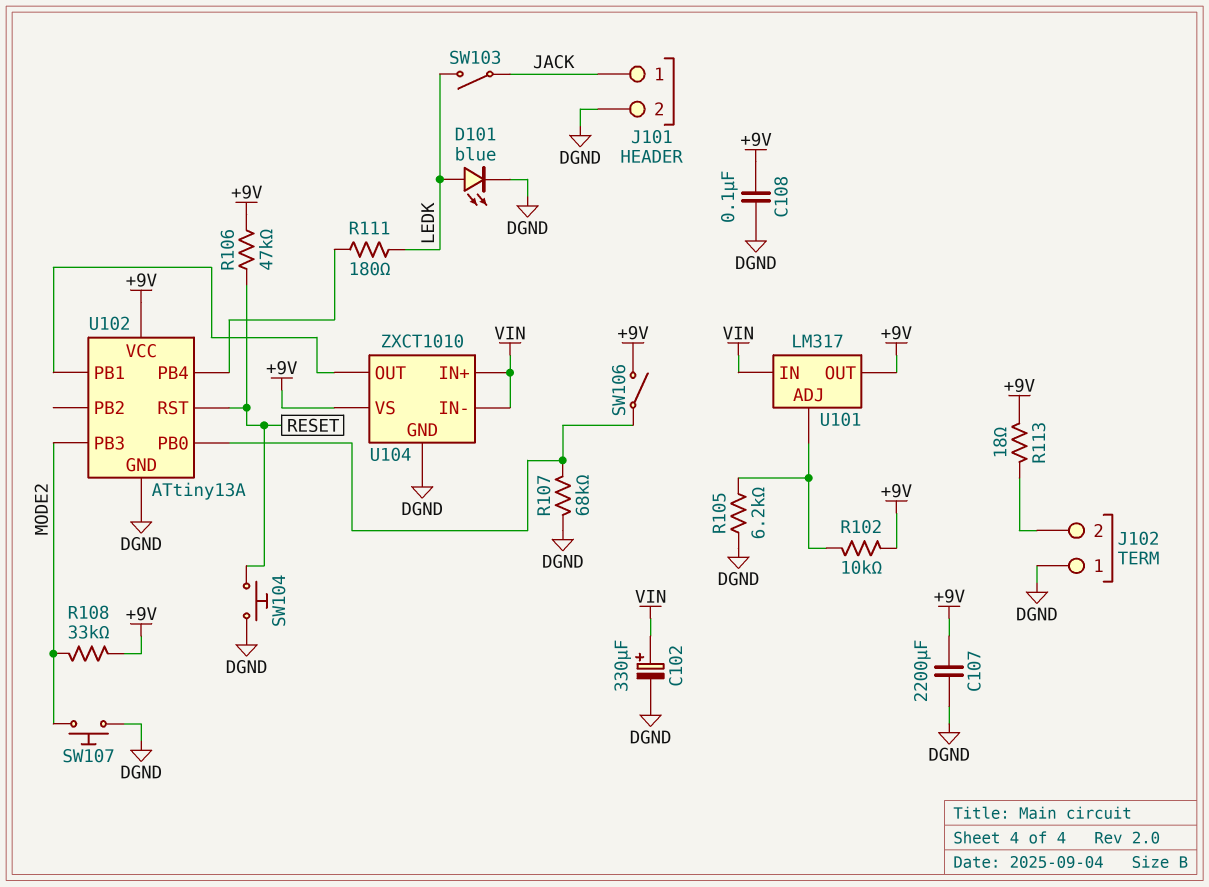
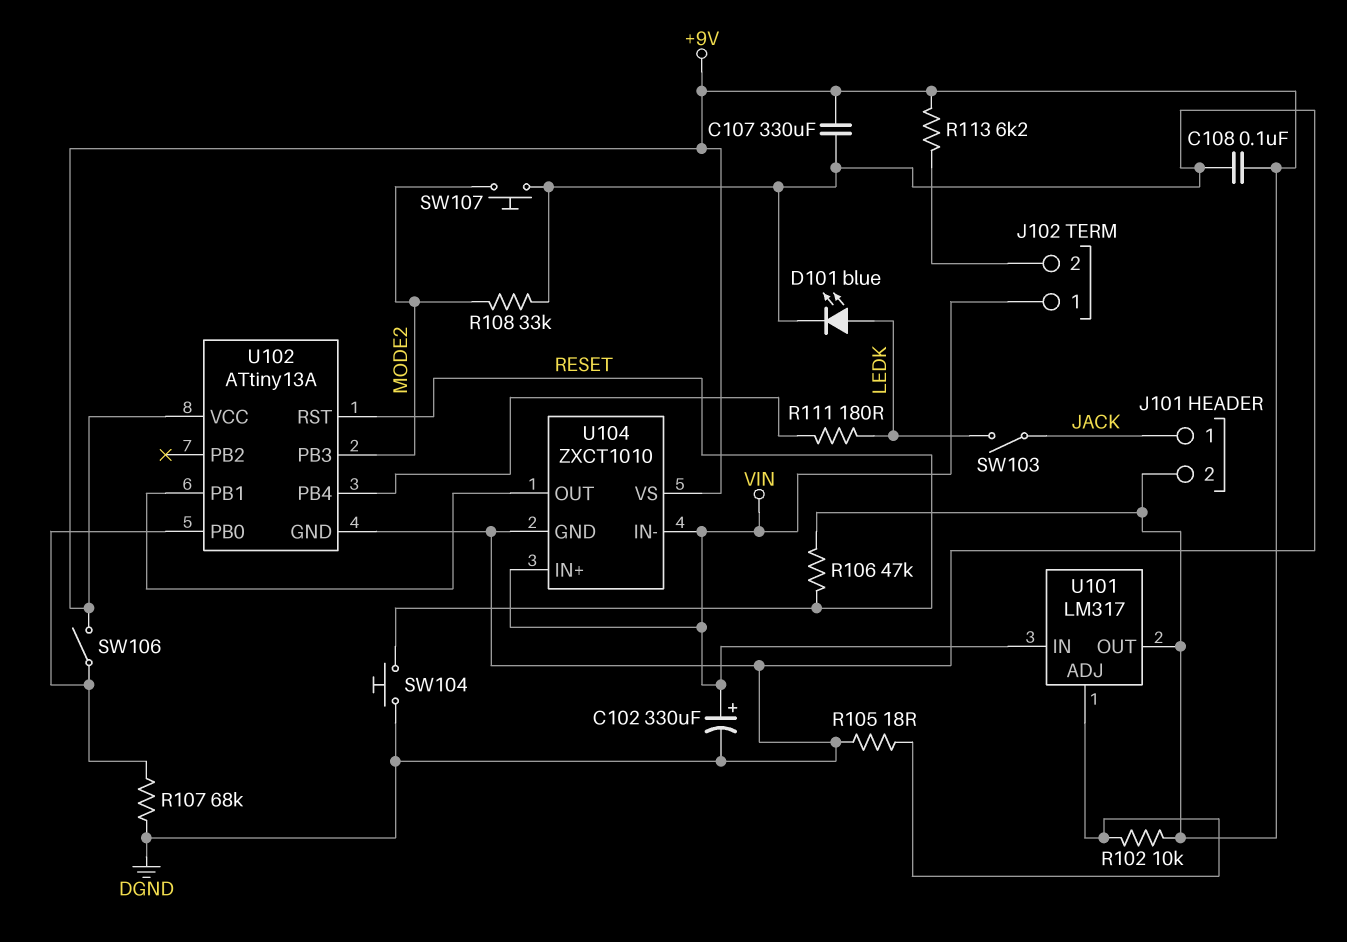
C107: 2200uF (+9V, DGND) -> 330uF (+9V, DGND)
J101 pin 2: DGND -> +9V
J102 pin 1: DGND -> VIN
R105: 6.2k (DGND, U101/ADJ) -> 18 (DGND, U101/ADJ)
R108: 33k (+9V, MODE2) -> 33k (DGND, MODE2)
R113: 18 (+9V, J102/2) -> 6.2k (+9V, J102/2)

